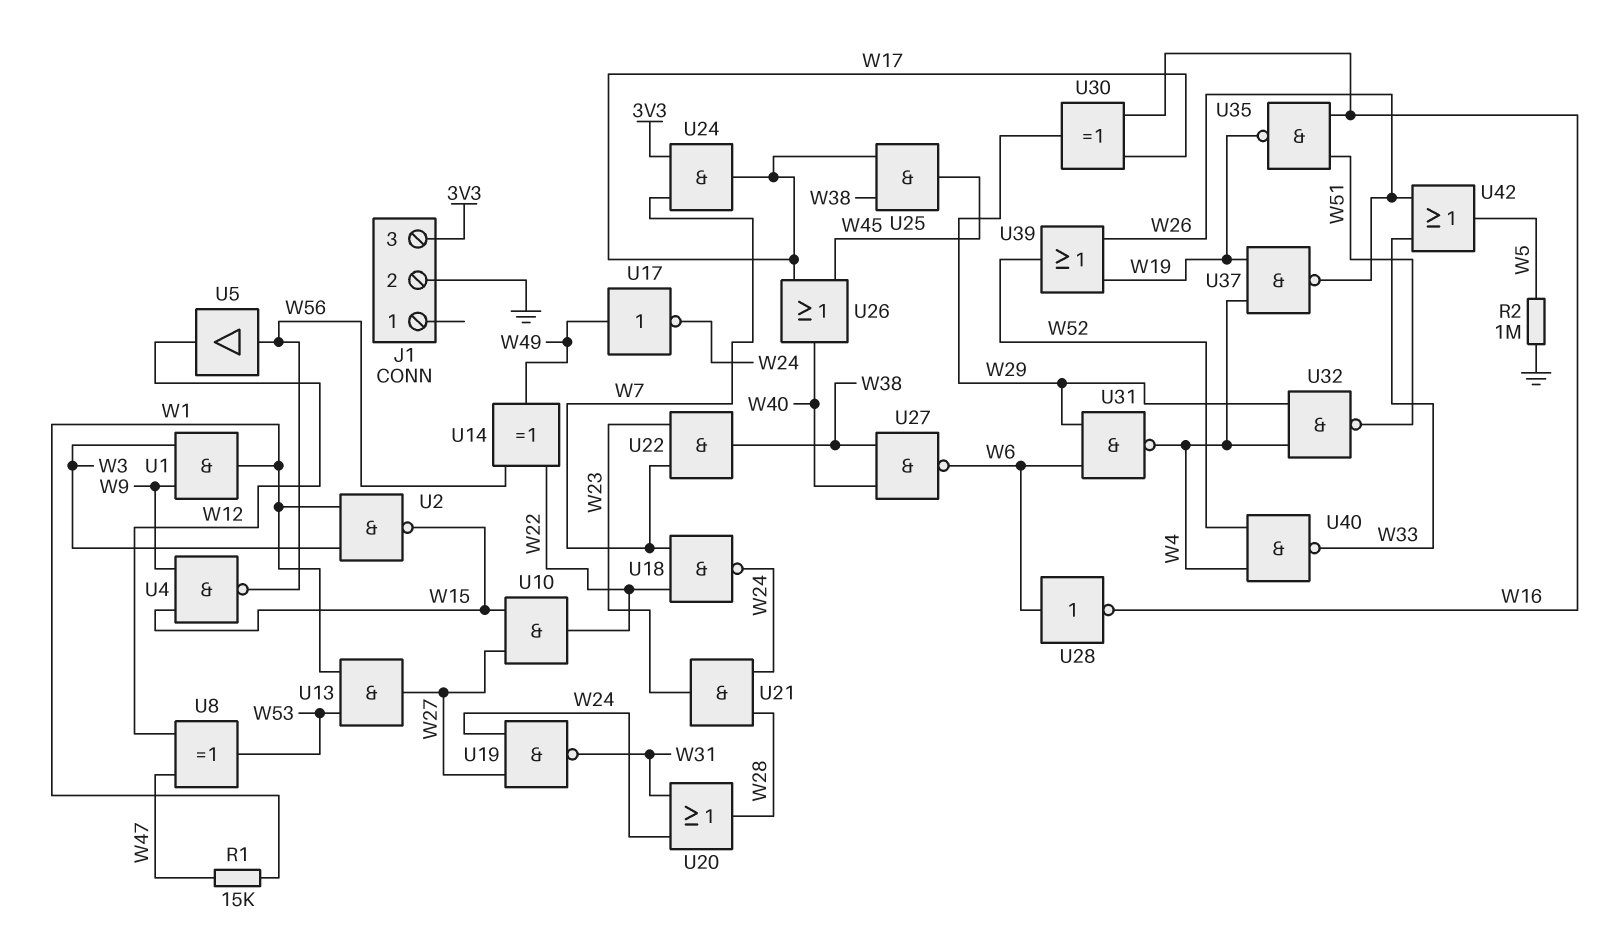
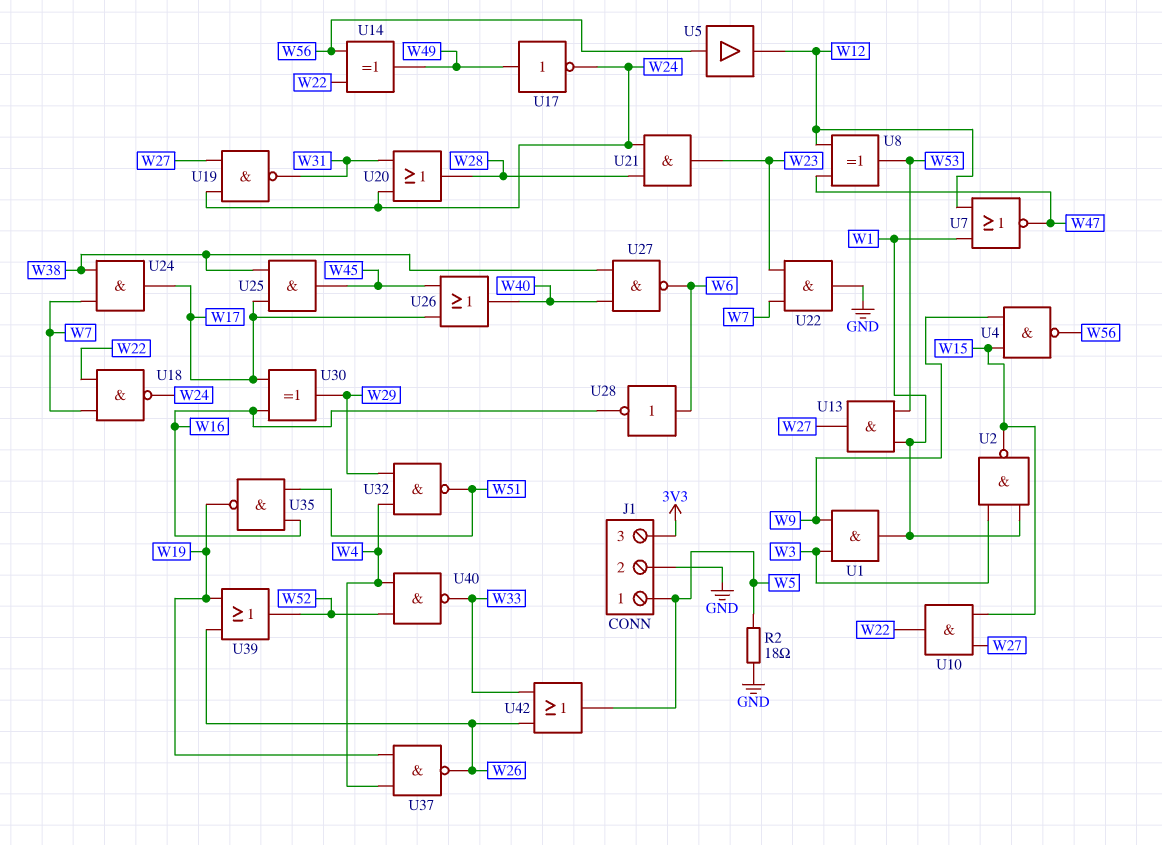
J1 pin 1: none -> W5
R1: 15k (W1, W47) -> none
R2: 1M (GND, W5) -> 18 (GND, W5)
U7: none -> NOR (in W1, in W12, out W47)
U22: AND (in W7, in W23, out W38) -> AND (in W7, in W23, out GND)
U24: AND (in 3V3, in W7, out W17) -> AND (in W7, in W38, out W17)
U31: NAND (in W6, in W29, out W4) -> none

